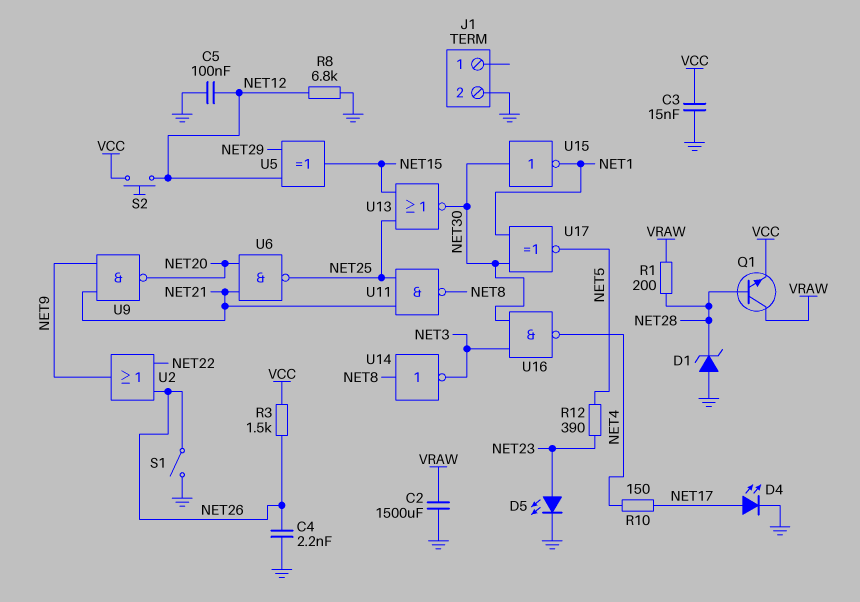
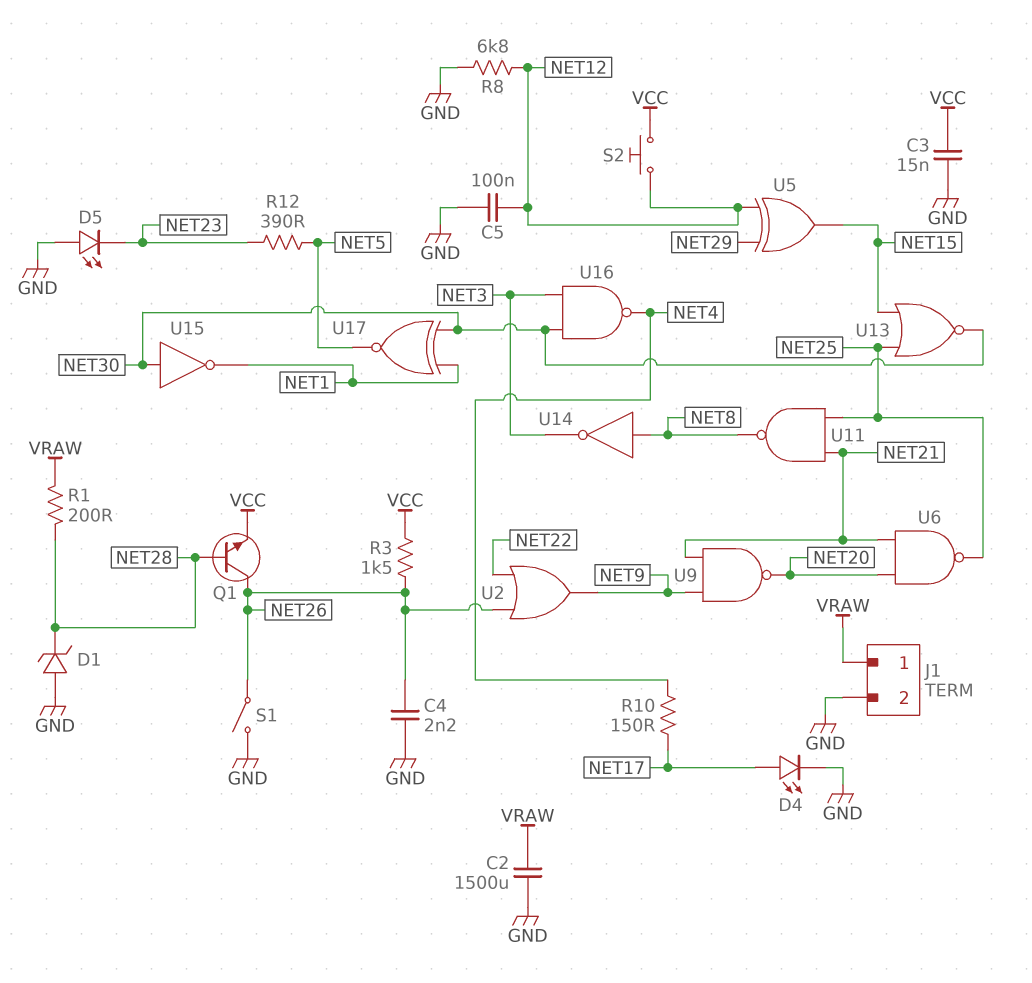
D5: LED (A NET23, K GND) -> LED (A GND, K NET23)
J1 pin 1: none -> VRAW
Q1: NPN (B NET28, C VRAW, E VCC) -> NPN (B NET28, C NET26, E VCC)

